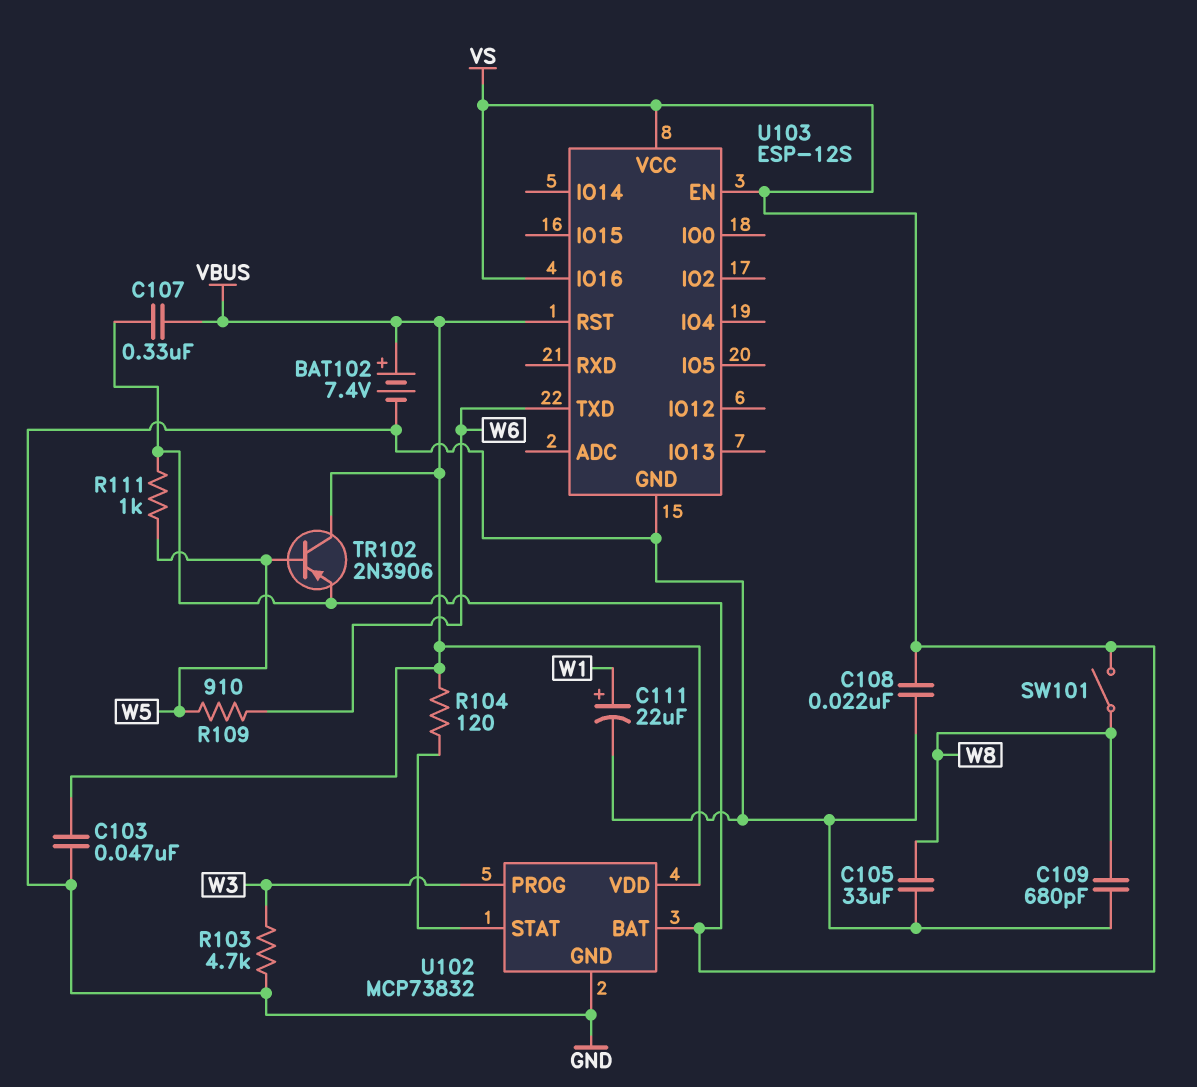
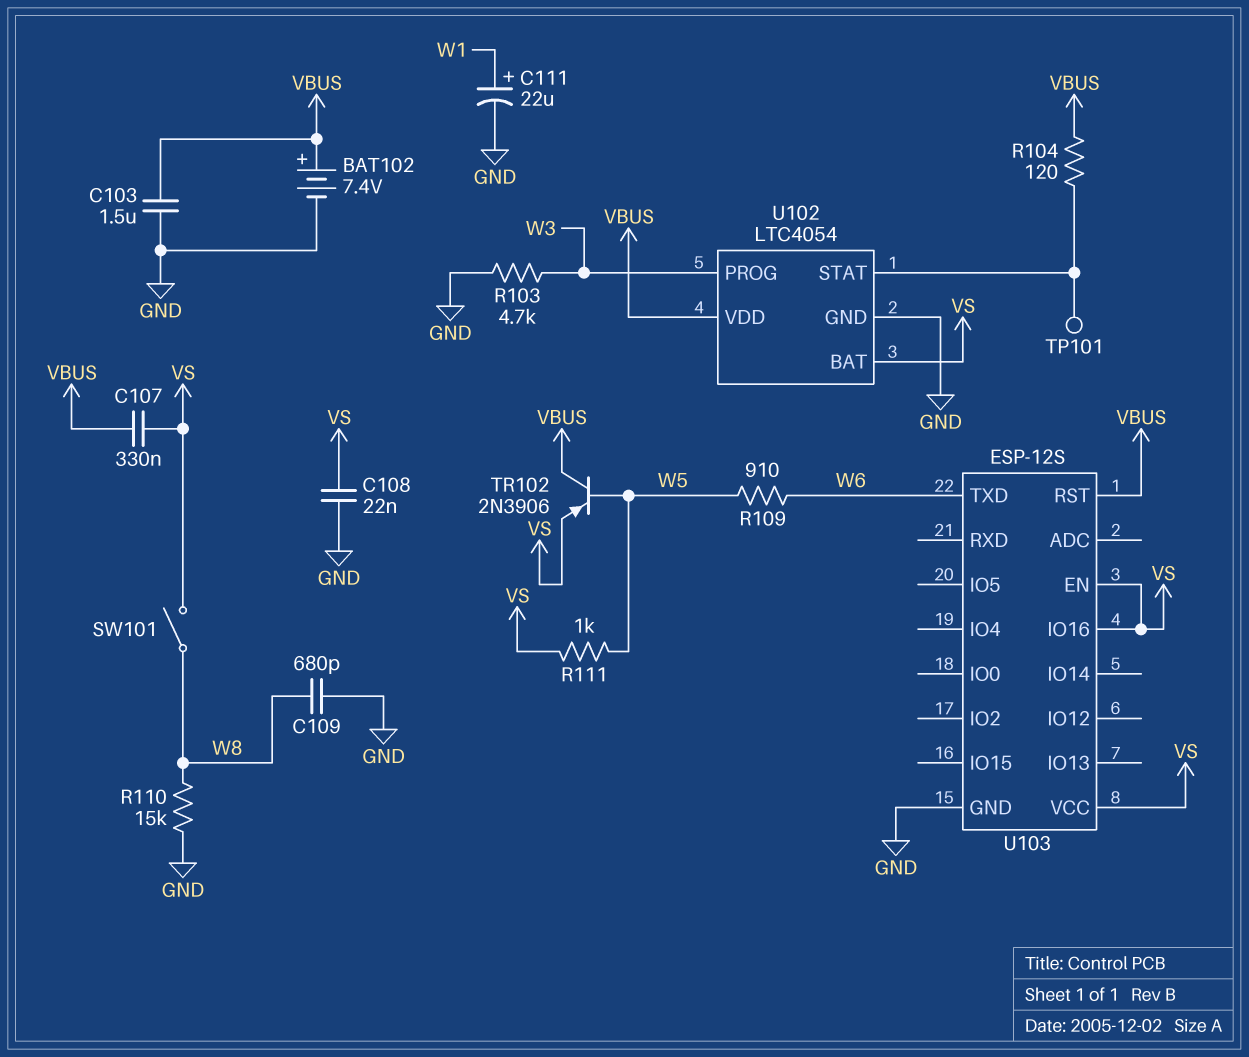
C103: 47nF (GND, VBUS) -> 1.5uF (GND, VBUS)
C105: 33uF (GND, W8) -> none
R110: none -> 15k (GND, W8)
TP101: none -> test point (U102/STAT)
U102: MCP73832 -> LTC4054

